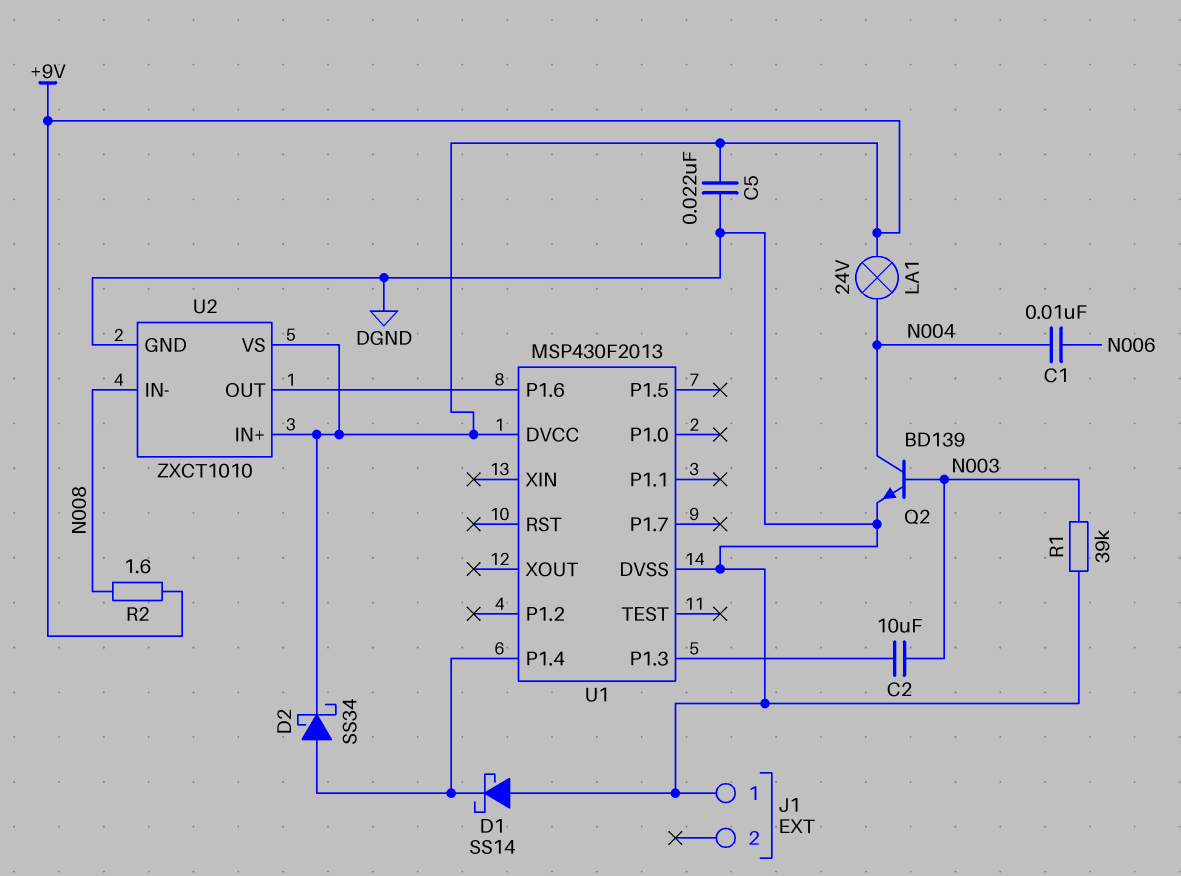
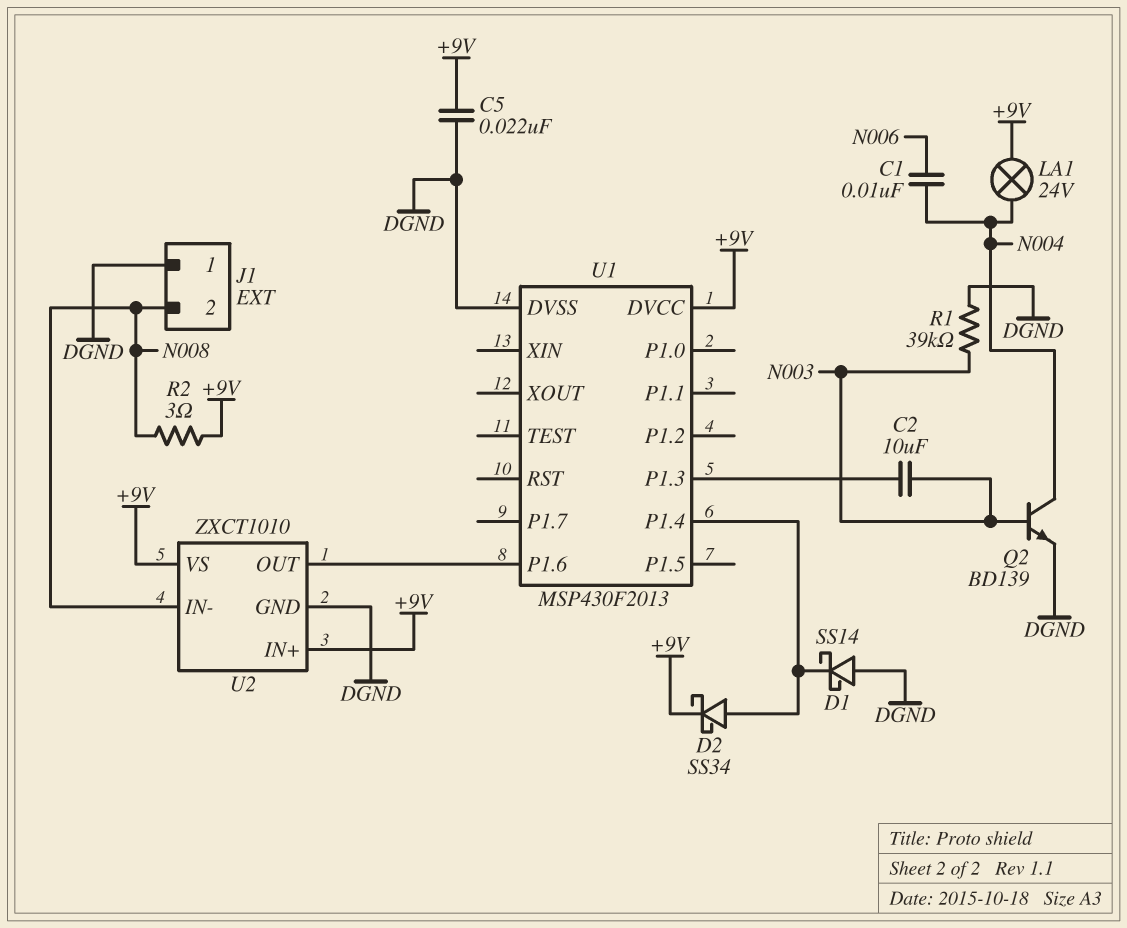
J1 pin 2: none -> N008
R2: 1.6 (+9V, N008) -> 3 (+9V, N008)

